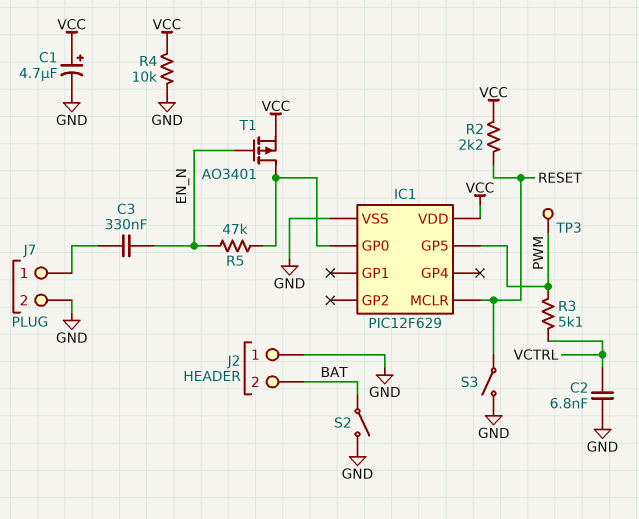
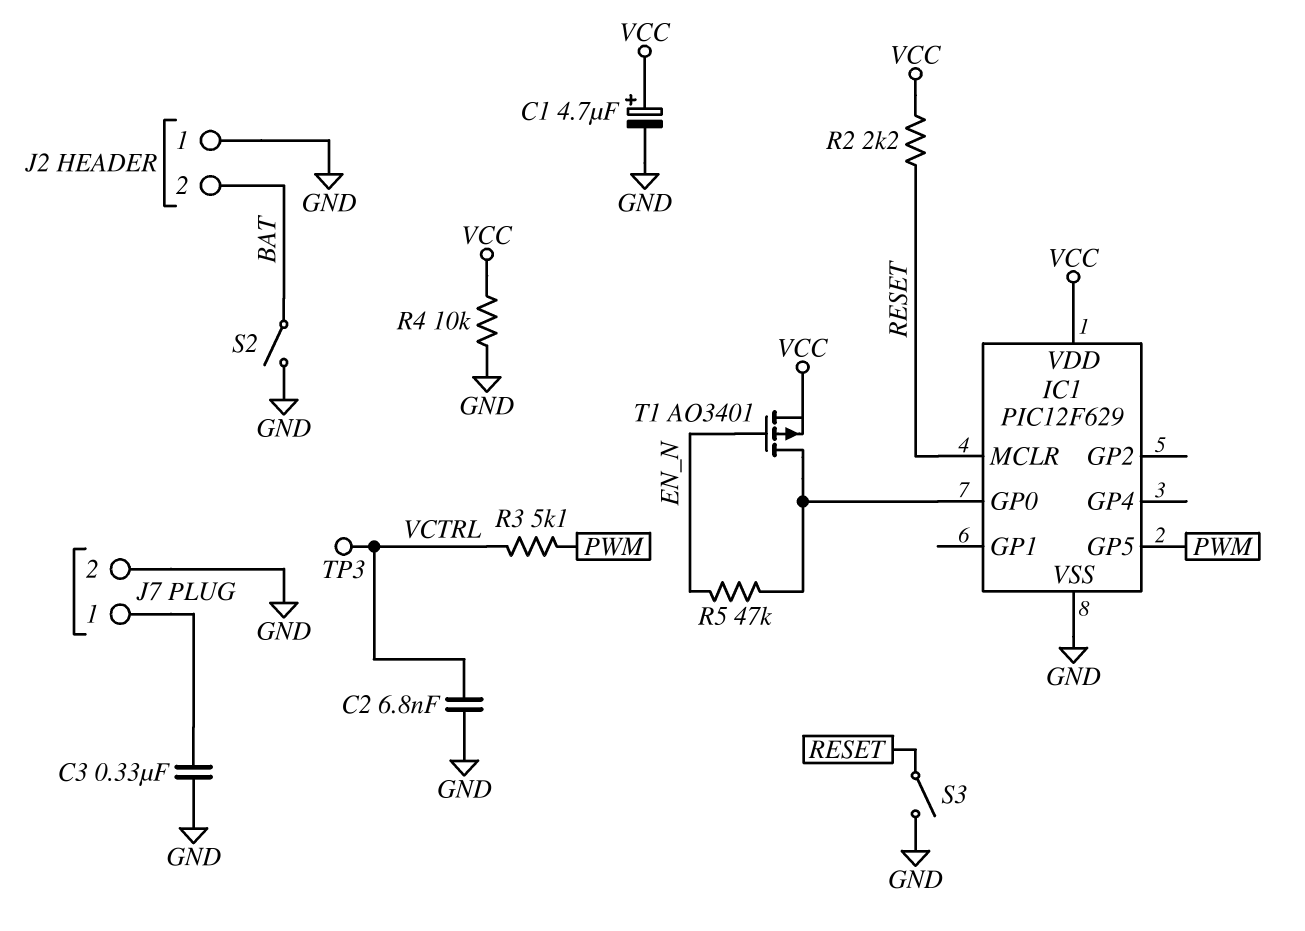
C3: 330nF (EN_N, J7/1) -> 330nF (GND, J7/1)
TP3: test point (PWM) -> test point (VCTRL)

